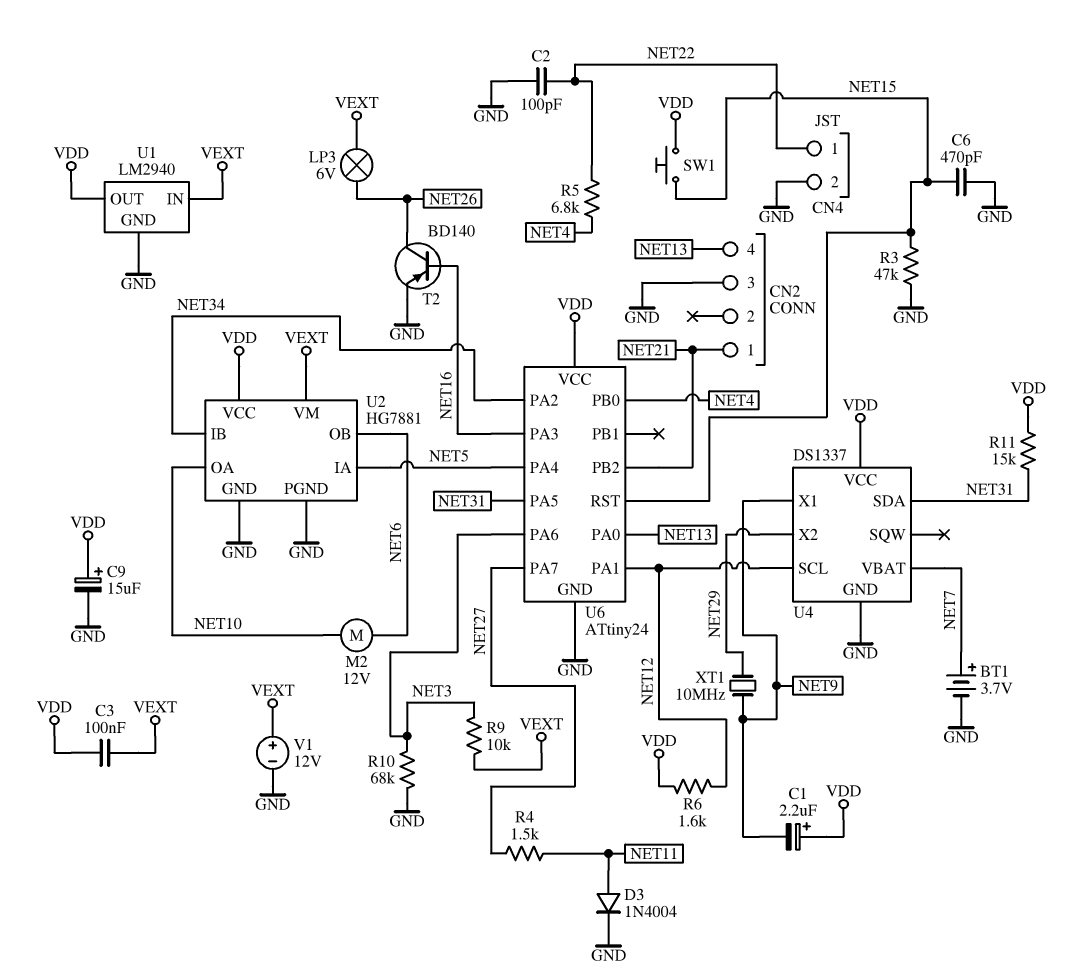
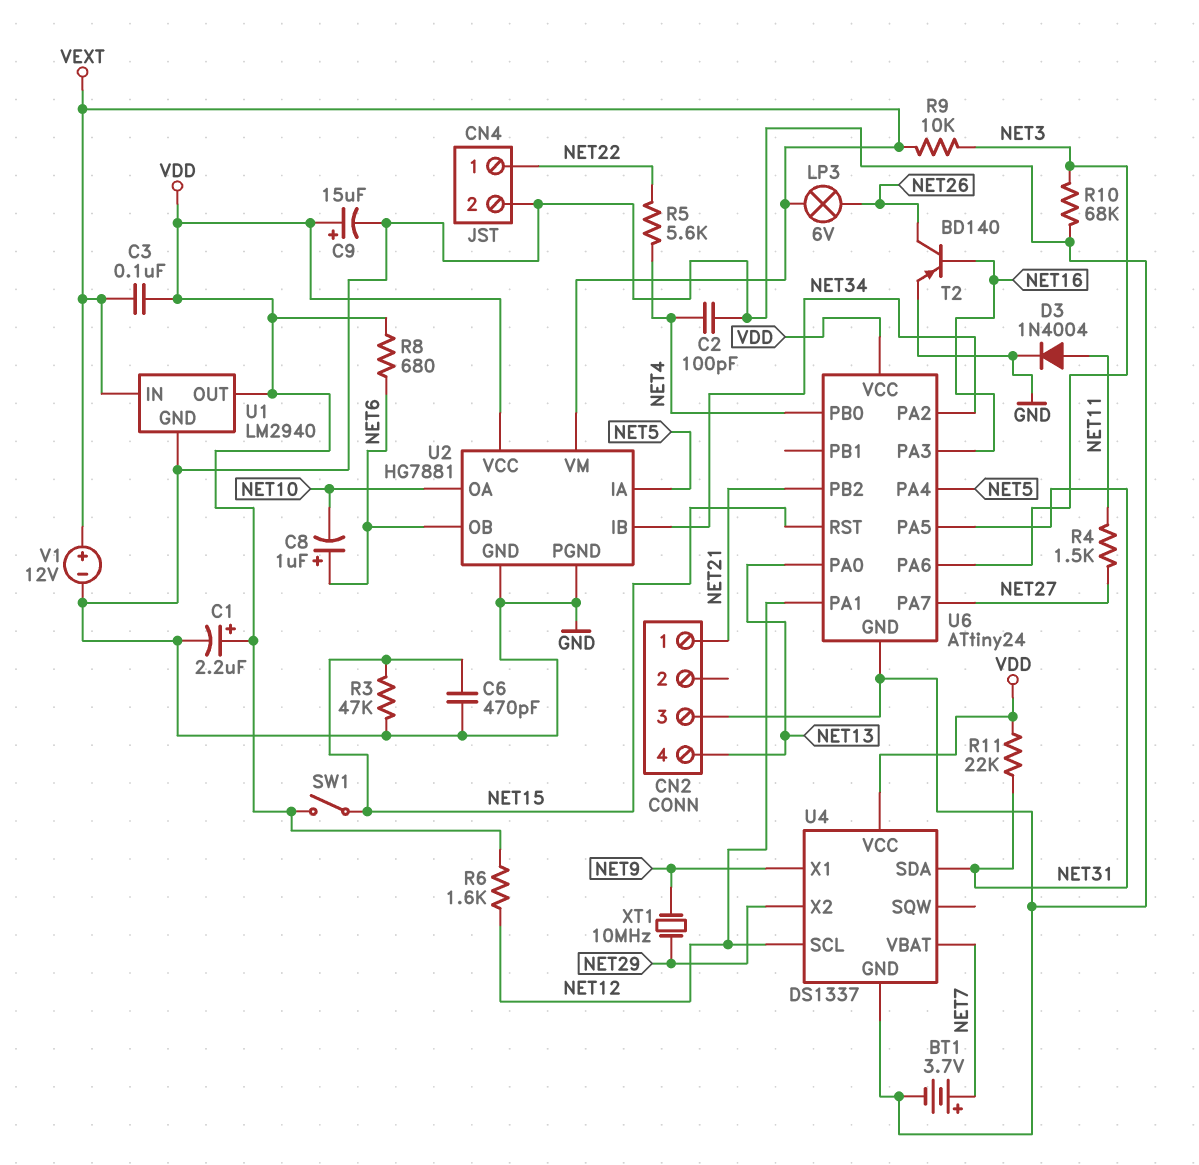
C1: 2.2uF (plus VDD, minus NET9) -> 2.2uF (plus VDD, minus GND)
C2: 100pF (GND, NET22) -> 100pF (GND, NET4)
C8: none -> 1uF (plus NET6, minus NET10)
M2: motor 12V (NET6, NET10) -> none
R5: 6.8k (NET4, NET22) -> 5.6k (NET4, NET22)
R8: none -> 680 (NET6, VDD)
R11: 15k (NET31, VDD) -> 22k (NET31, VDD)
SW1: button (NET15, VDD) -> switch (NET15, VDD)

